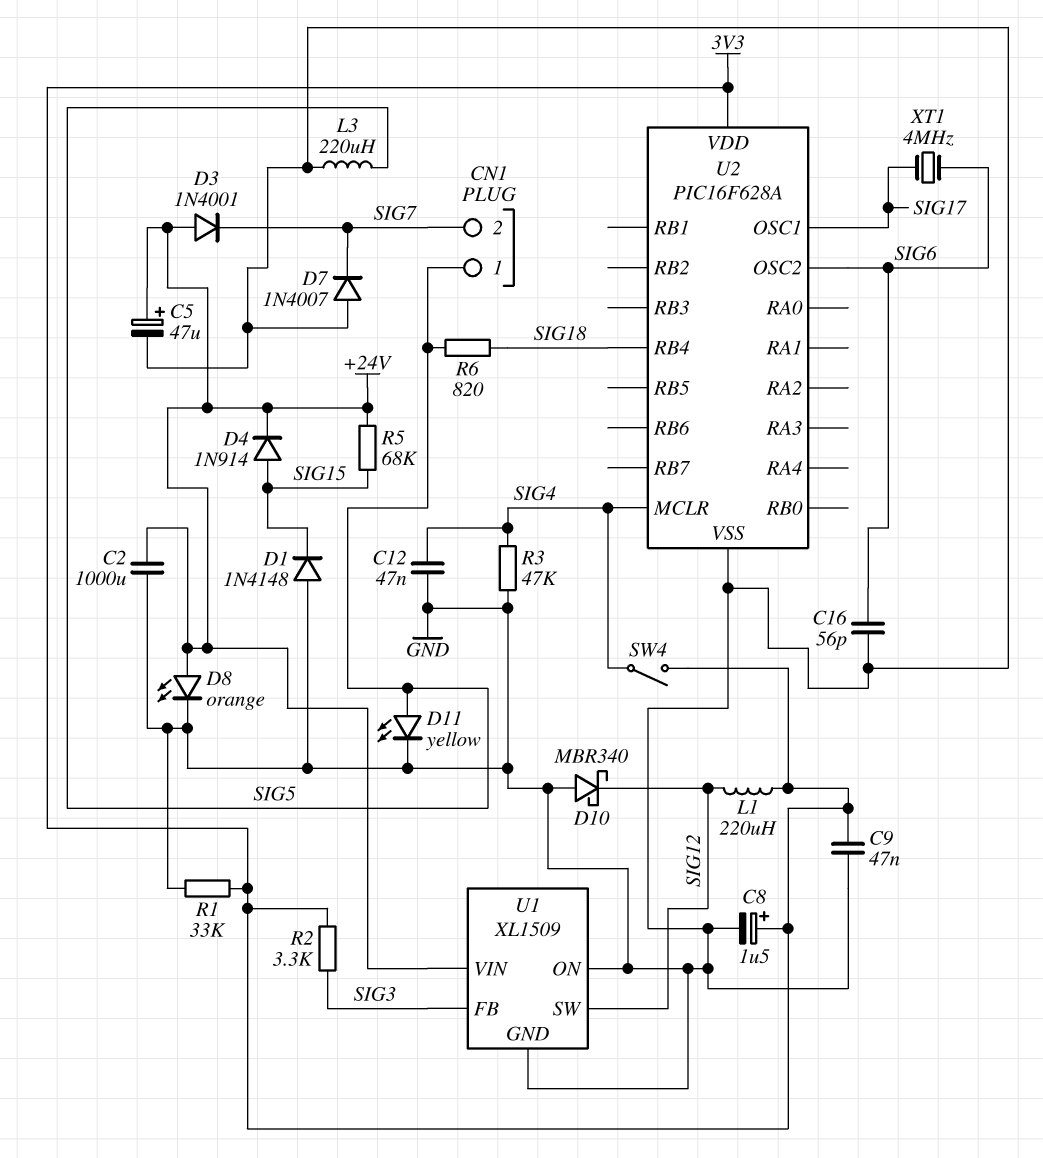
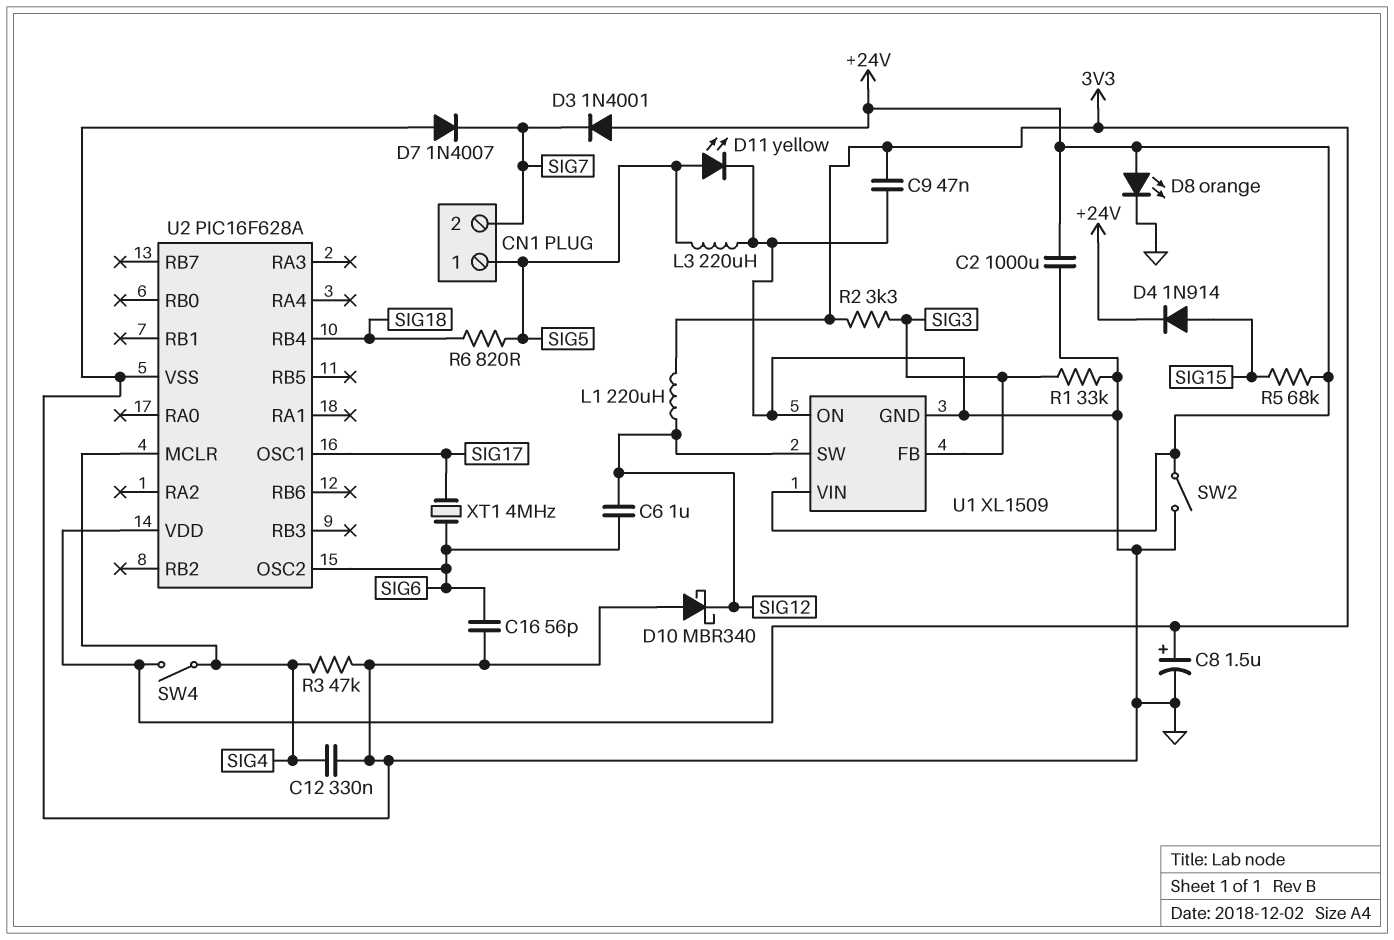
C5: 47uF (plus +24V, minus GND) -> none
C6: none -> 1uF (SIG6, SIG12)
C12: 47nF (GND, SIG4) -> 330nF (GND, SIG4)
D1: diode 1N4148 (A GND, K SIG15) -> none
R1: 33k (3V3, GND) -> 33k (GND, SIG3)
SW2: none -> switch (+24V, GND)

